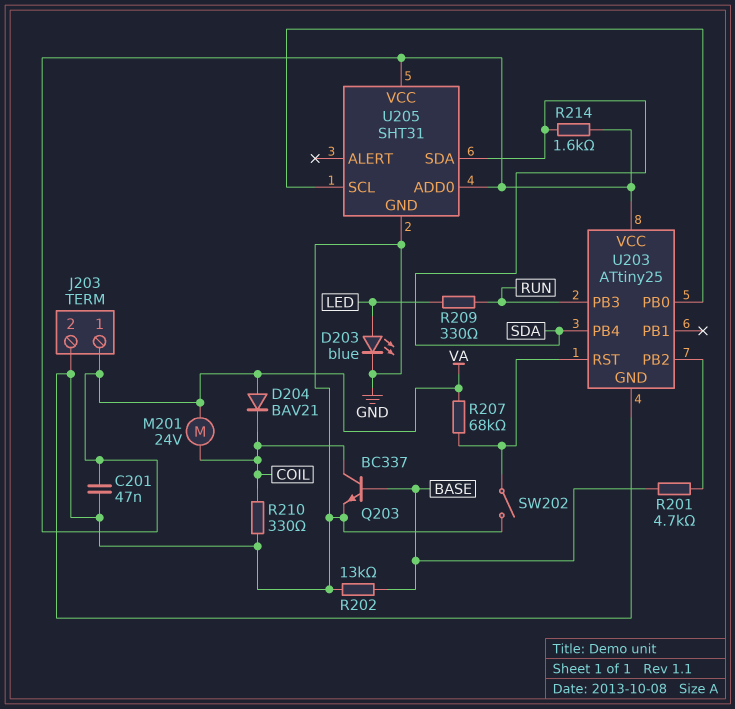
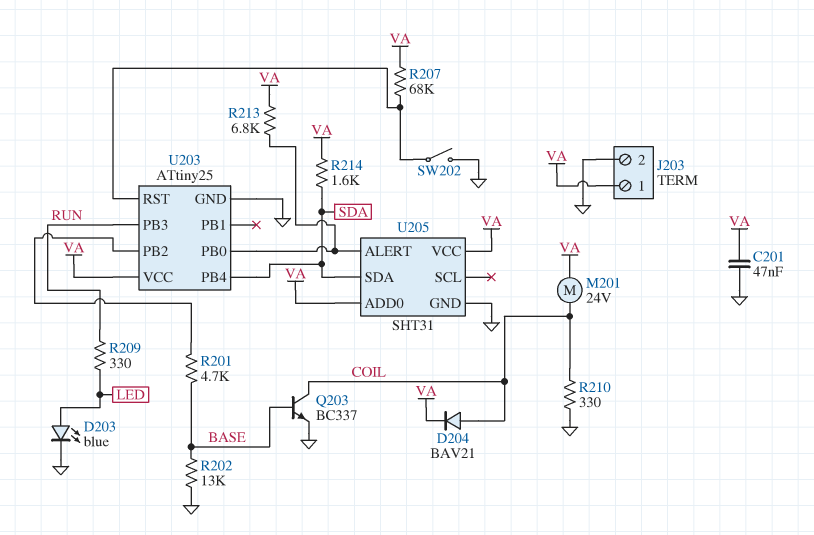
D204: diode BAV21 (A VA, K COIL) -> diode BAV21 (A COIL, K VA)
R213: none -> 6.8k (U203/PB0, VA)
U205 pin ALERT: none -> U203/PB0
U205 pin SCL: U203/PB0 -> none

